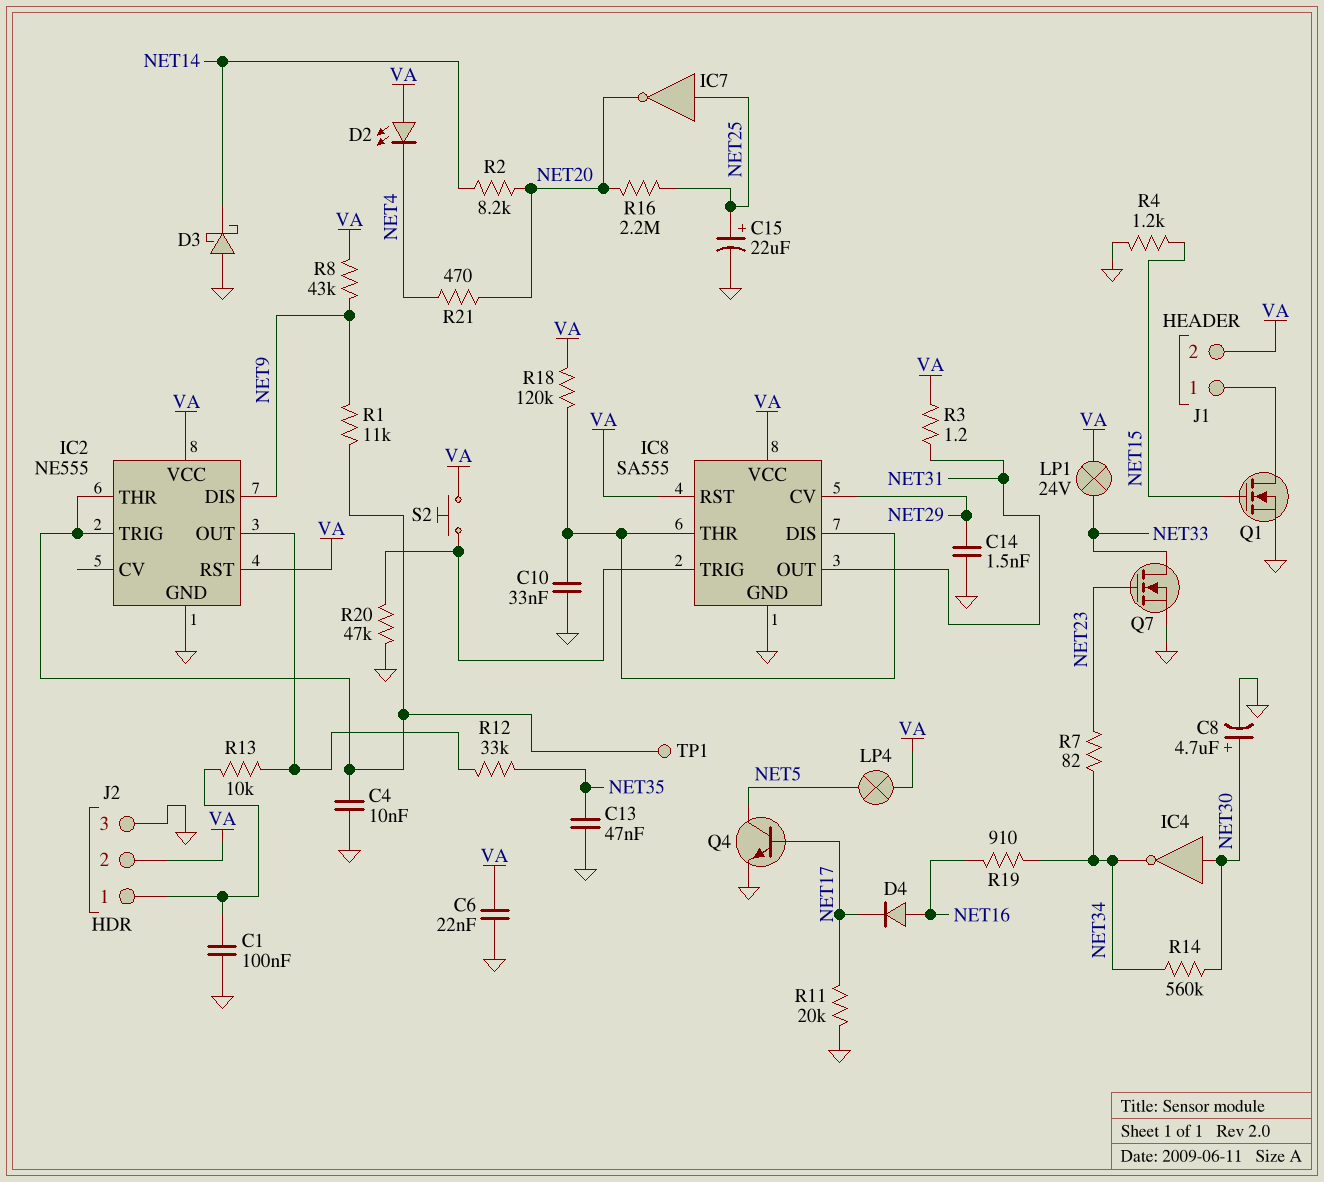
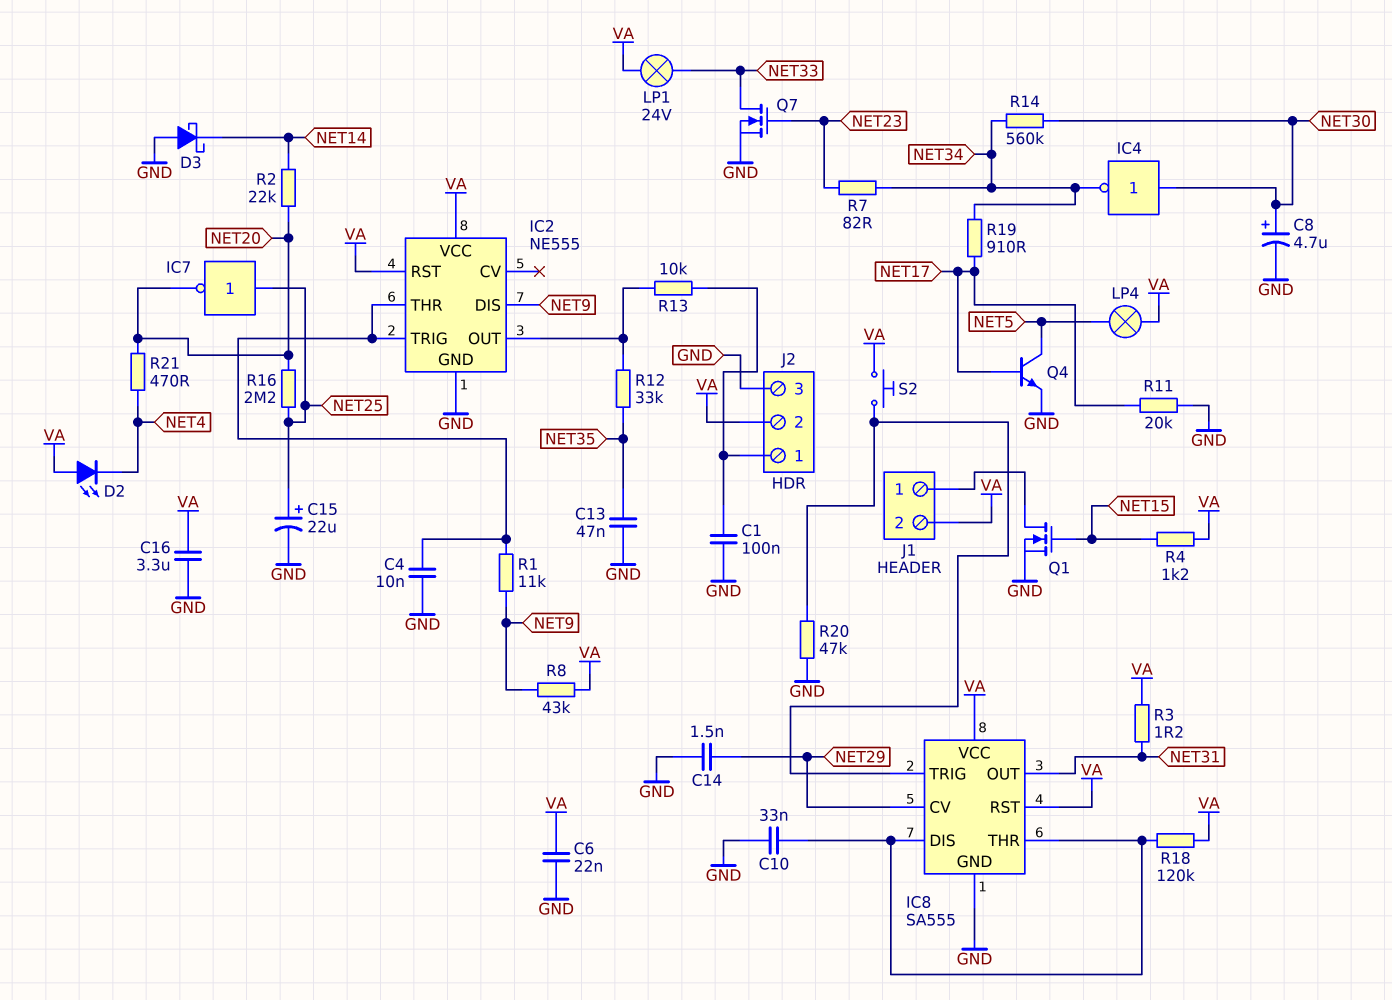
C16: none -> 3.3uF (GND, VA)
D4: diode (A NET16, K NET17) -> none
R2: 8.2k (NET14, NET20) -> 22k (NET14, NET20)
R4: 1.2k (GND, NET15) -> 1.2k (NET15, VA)
R19: 910 (NET16, NET34) -> 910 (NET17, NET34)
TP1: test point (IC2/THR) -> none

